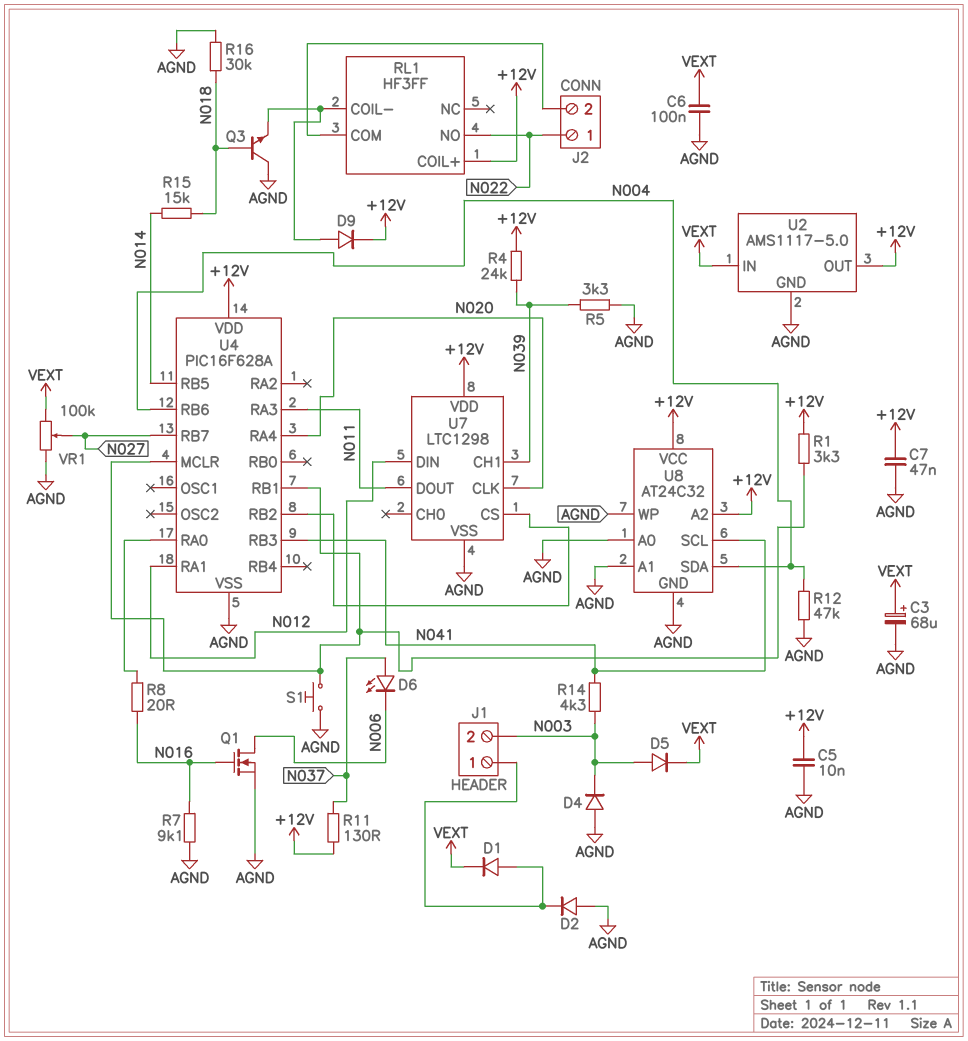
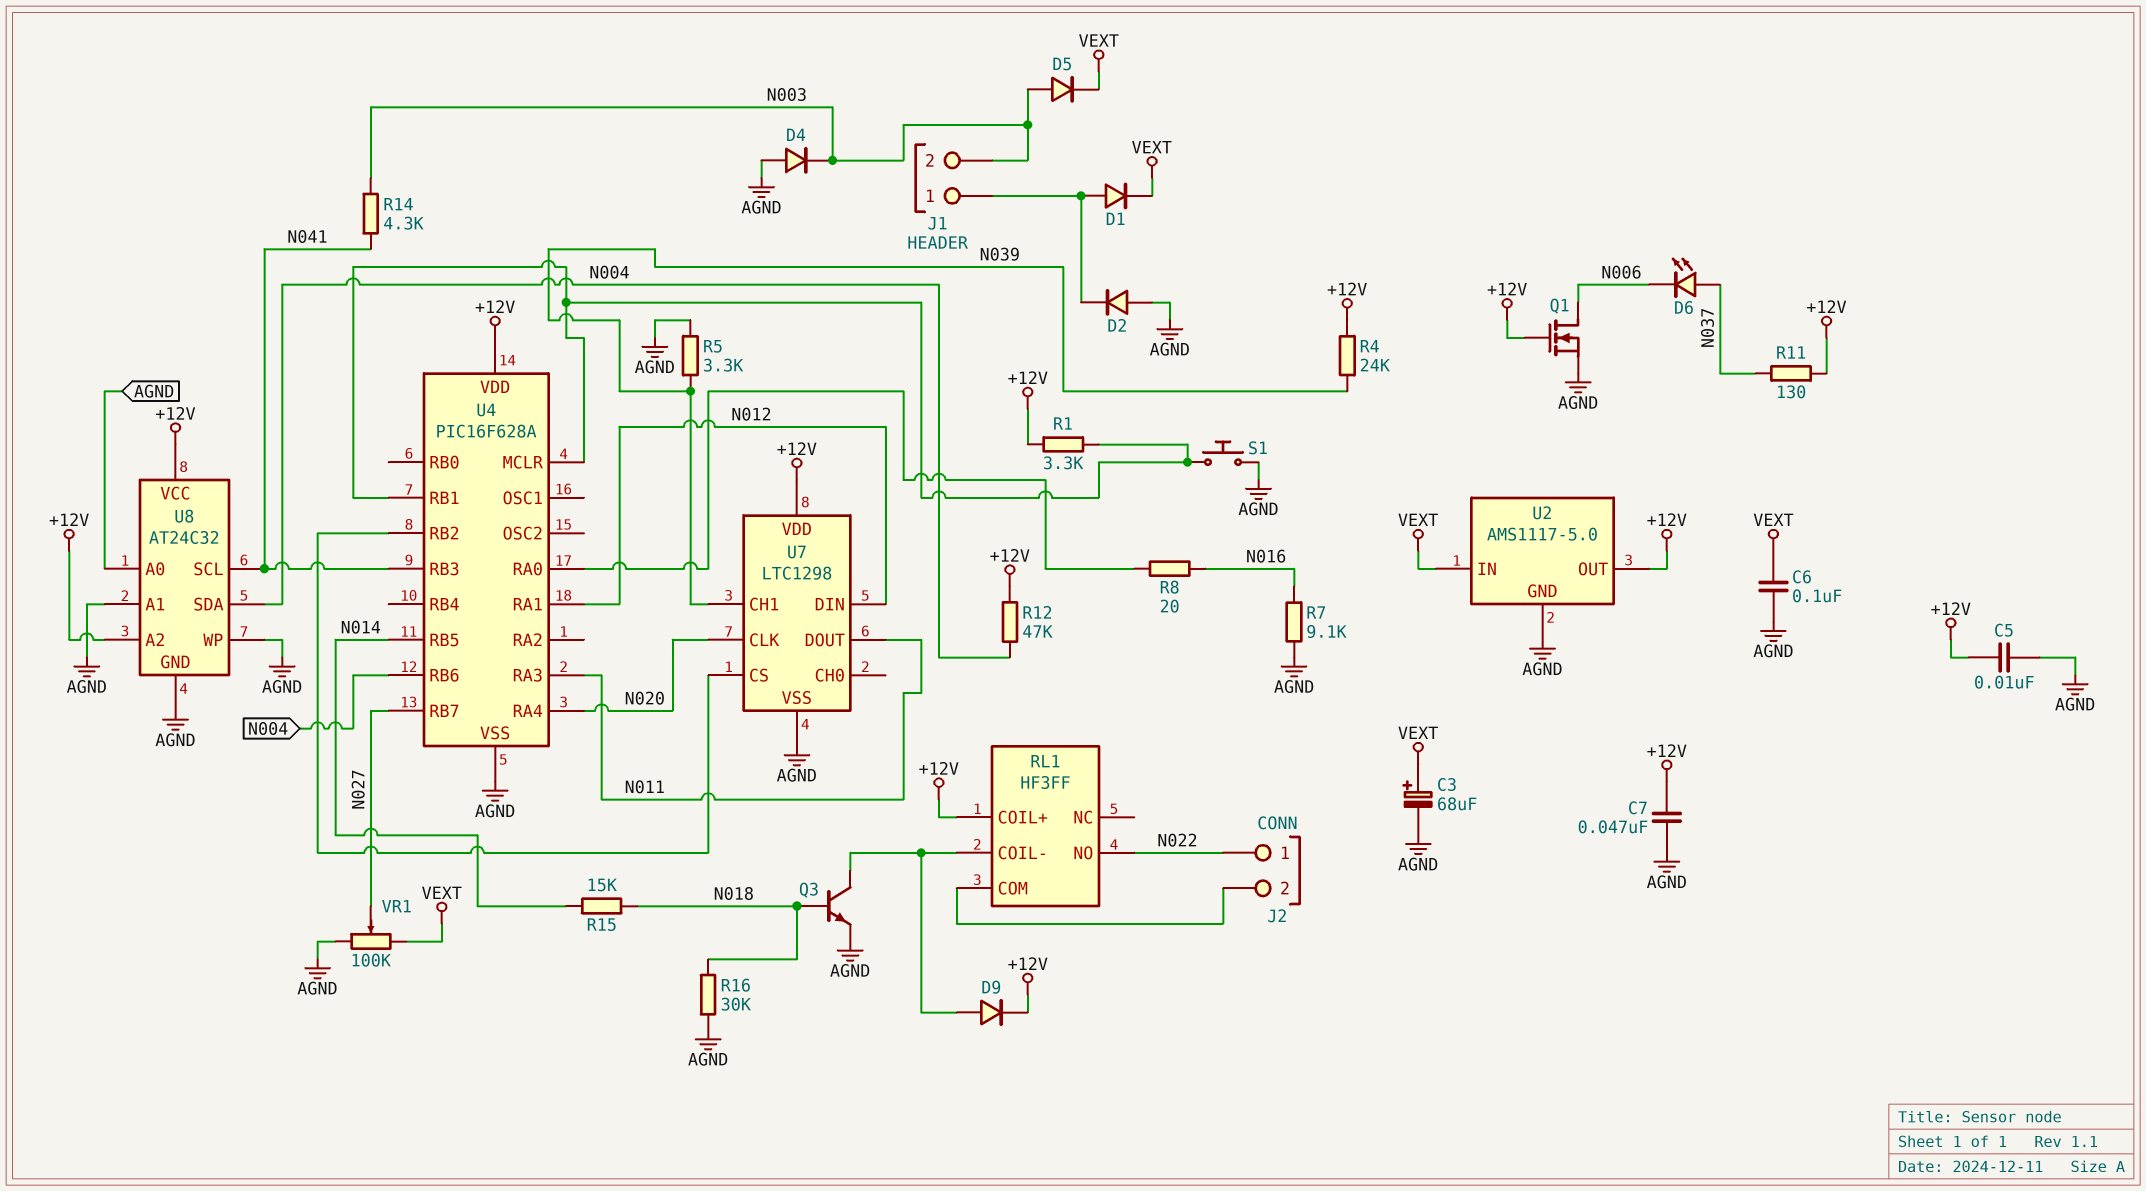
Q1: NMOS (G N016, D N006, S AGND) -> NMOS (G +12V, D N006, S AGND)
Q3: NPN (B N018, C AGND, E RL1/COIL-) -> NPN (B N018, C RL1/COIL-, E AGND)
R12: 47k (AGND, N004) -> 47k (+12V, N004)

